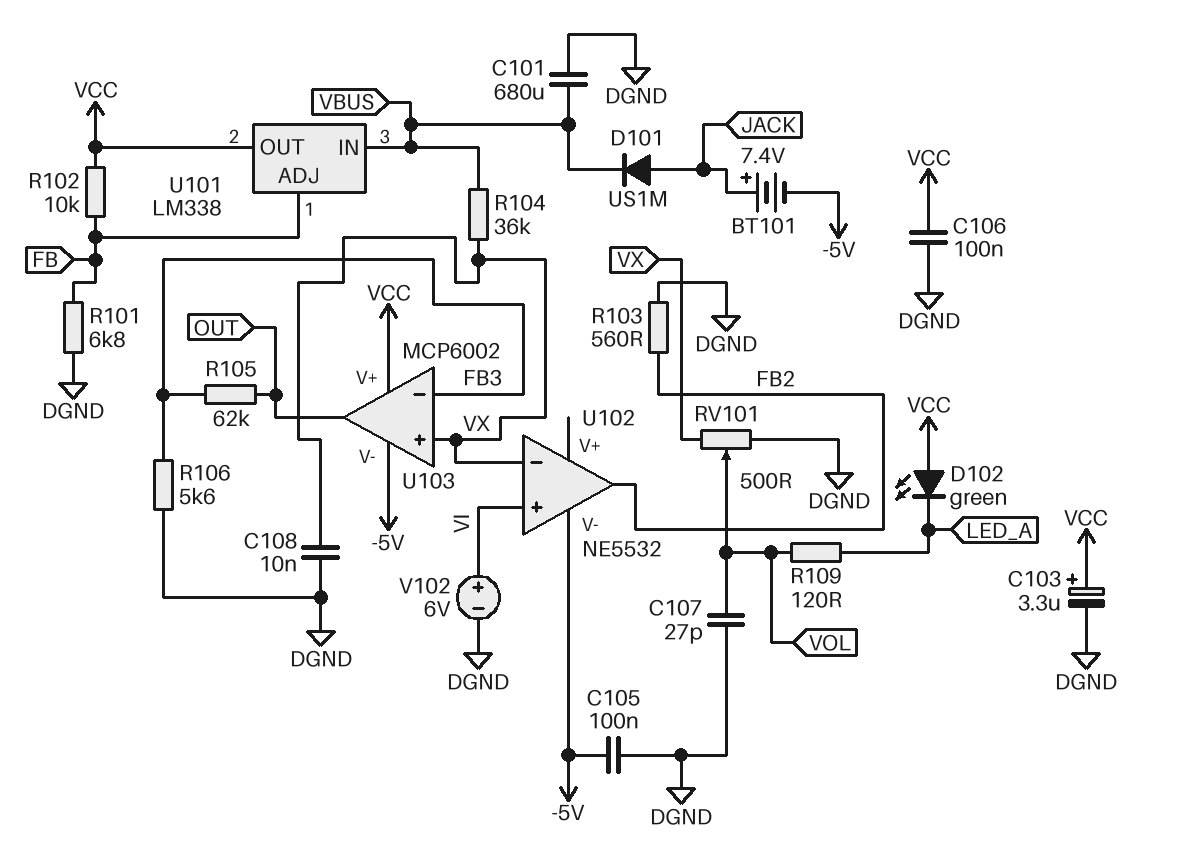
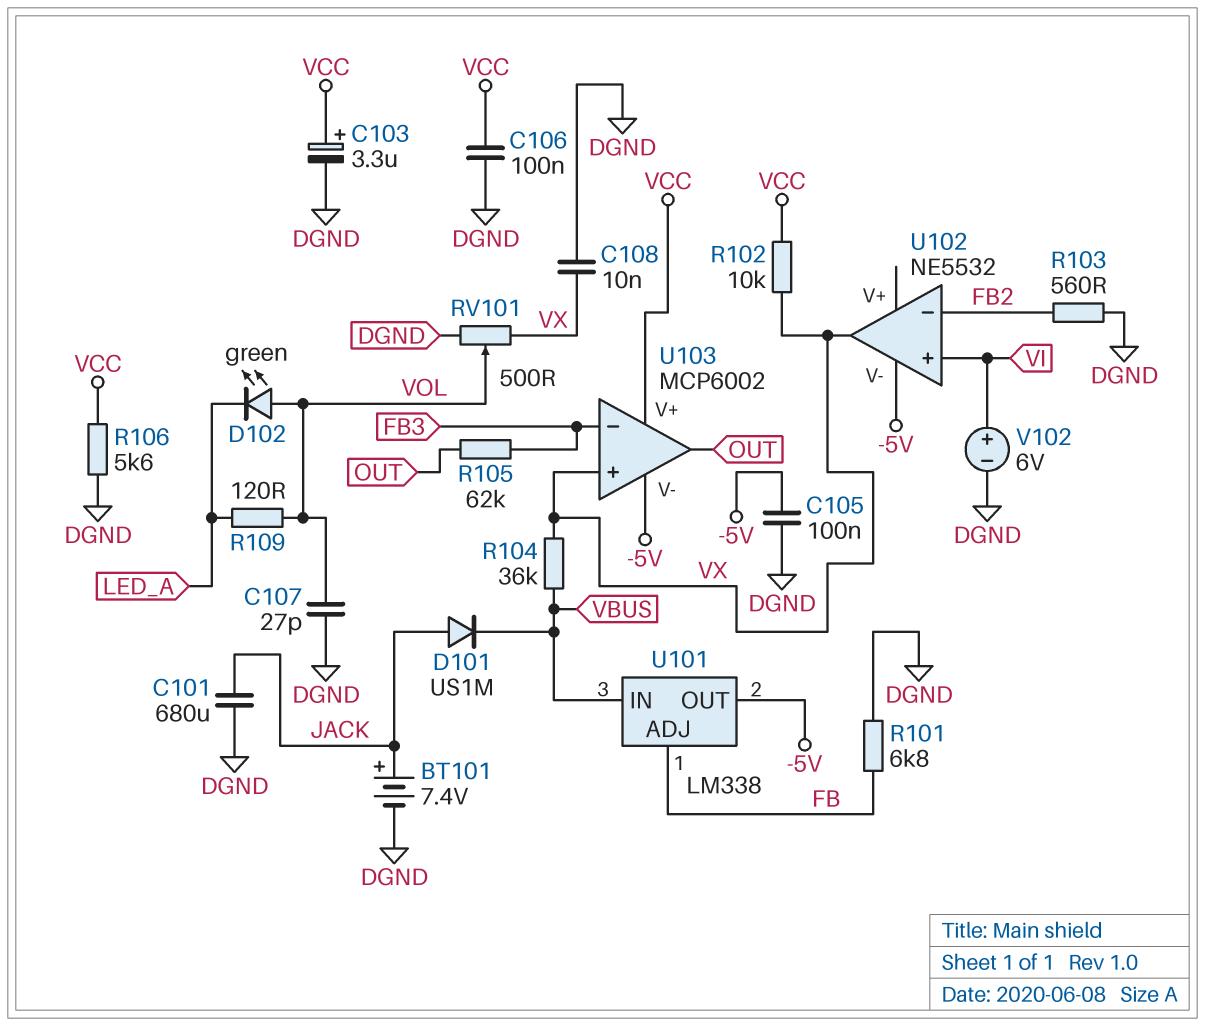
BT101: 7.4V (plus JACK, minus -5V) -> 7.4V (plus JACK, minus DGND)
C101: 680uF (DGND, VBUS) -> 680uF (DGND, JACK)
D102: LED green (A VCC, K LED_A) -> LED green (A VOL, K LED_A)
R102: 10k (FB, VCC) -> 10k (VCC, VX)
R106: 5.6k (DGND, FB3) -> 5.6k (DGND, VCC)
U101 pin OUT: VCC -> -5V
U102 pin in-: VX -> FB2
U102 pin out: FB2 -> VX

